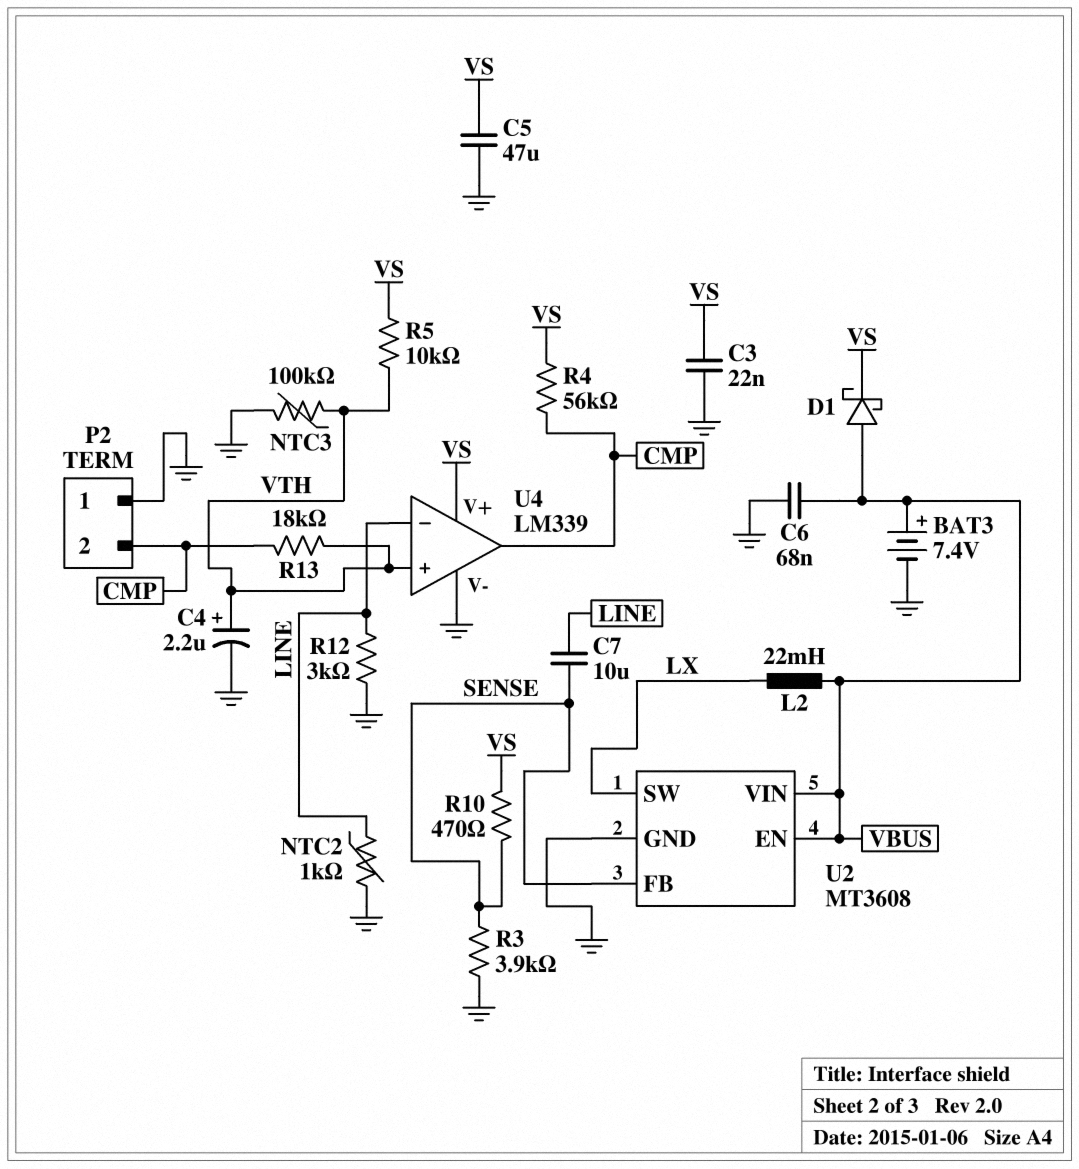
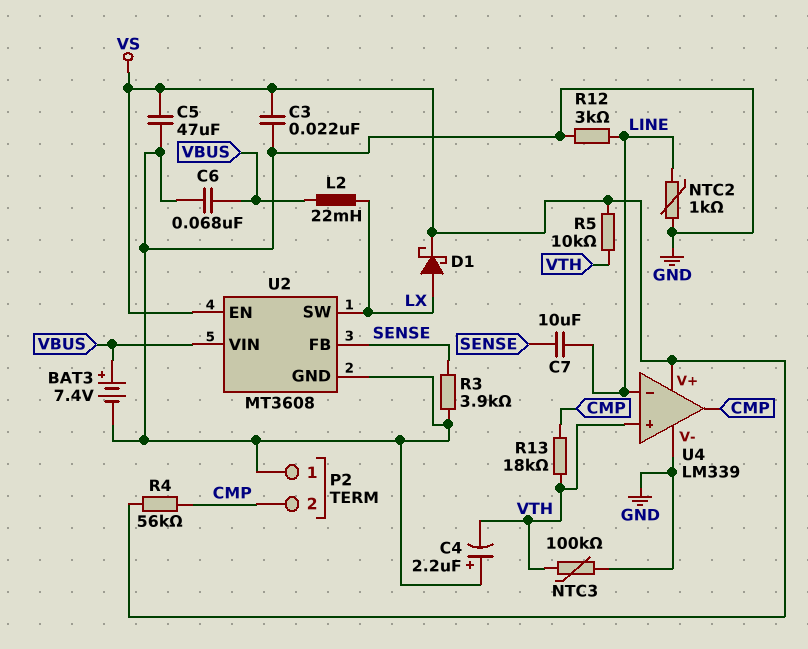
C4: 2.2uF (plus VTH, minus GND) -> 2.2uF (plus GND, minus VTH)
D1: schottky (A VBUS, K VS) -> schottky (A LX, K VS)
R10: 470 (SENSE, VS) -> none
U2 pin EN: VBUS -> VS

